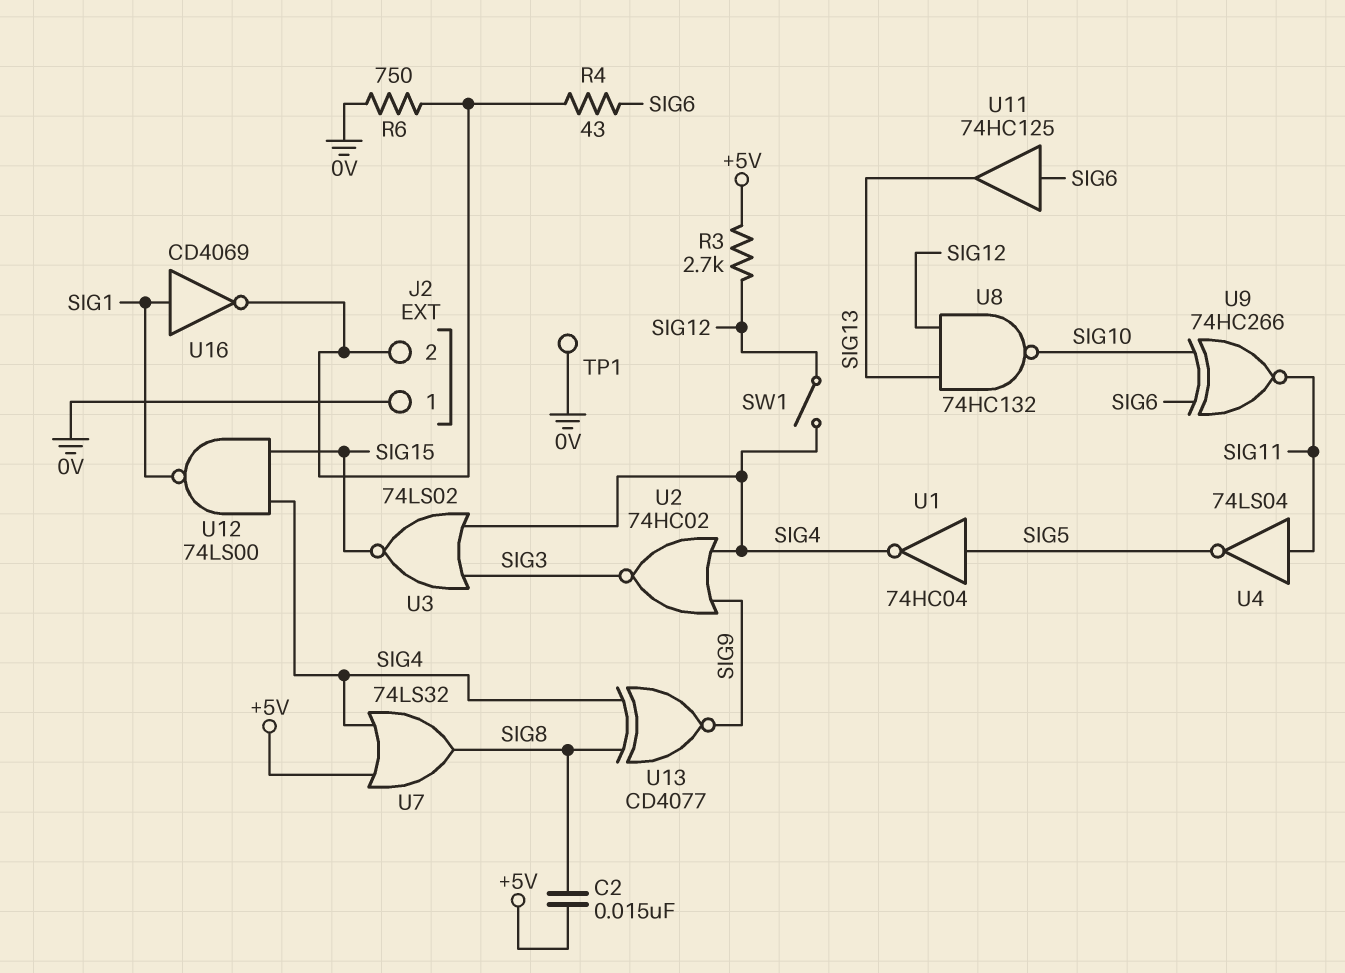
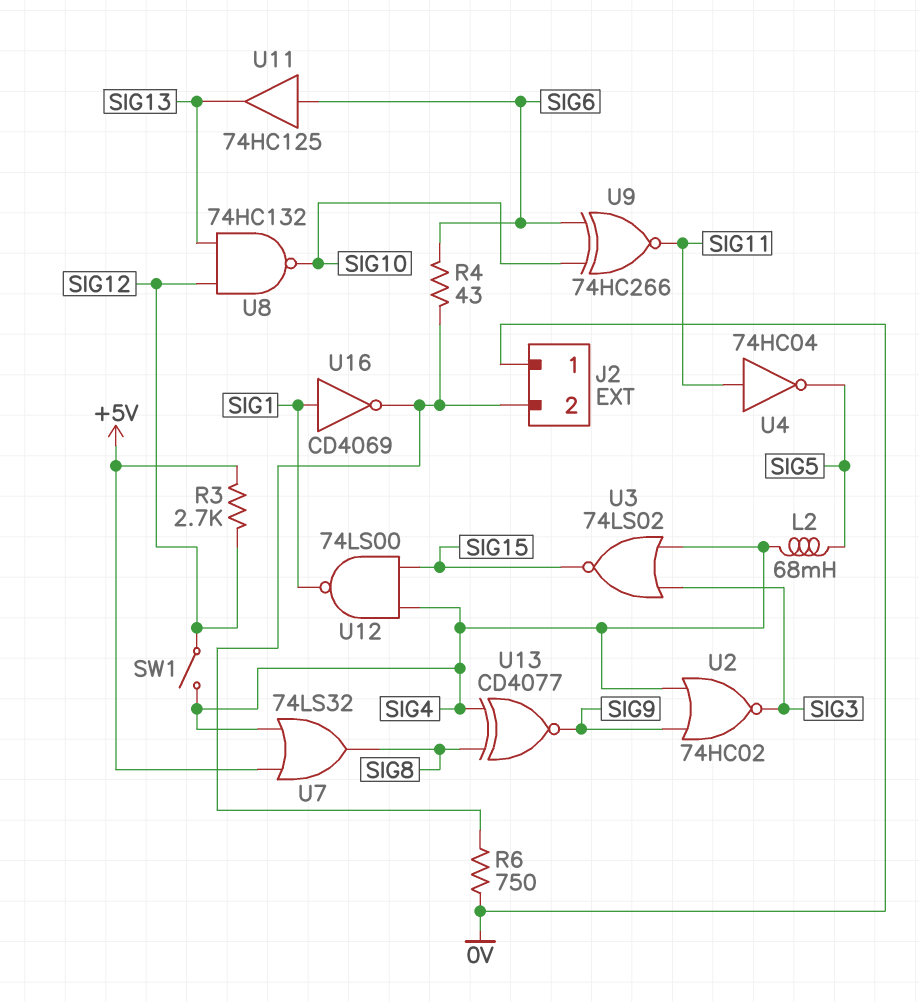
C2: 15nF (+5V, SIG8) -> none
L2: none -> 68mH (SIG4, SIG5)
TP1: test point (0V) -> none
U1: NOT 74HC04 (in SIG5, out SIG4) -> none
U4: NOT 74LS04 (in SIG11, out SIG5) -> NOT 74HC04 (in SIG11, out SIG5)

